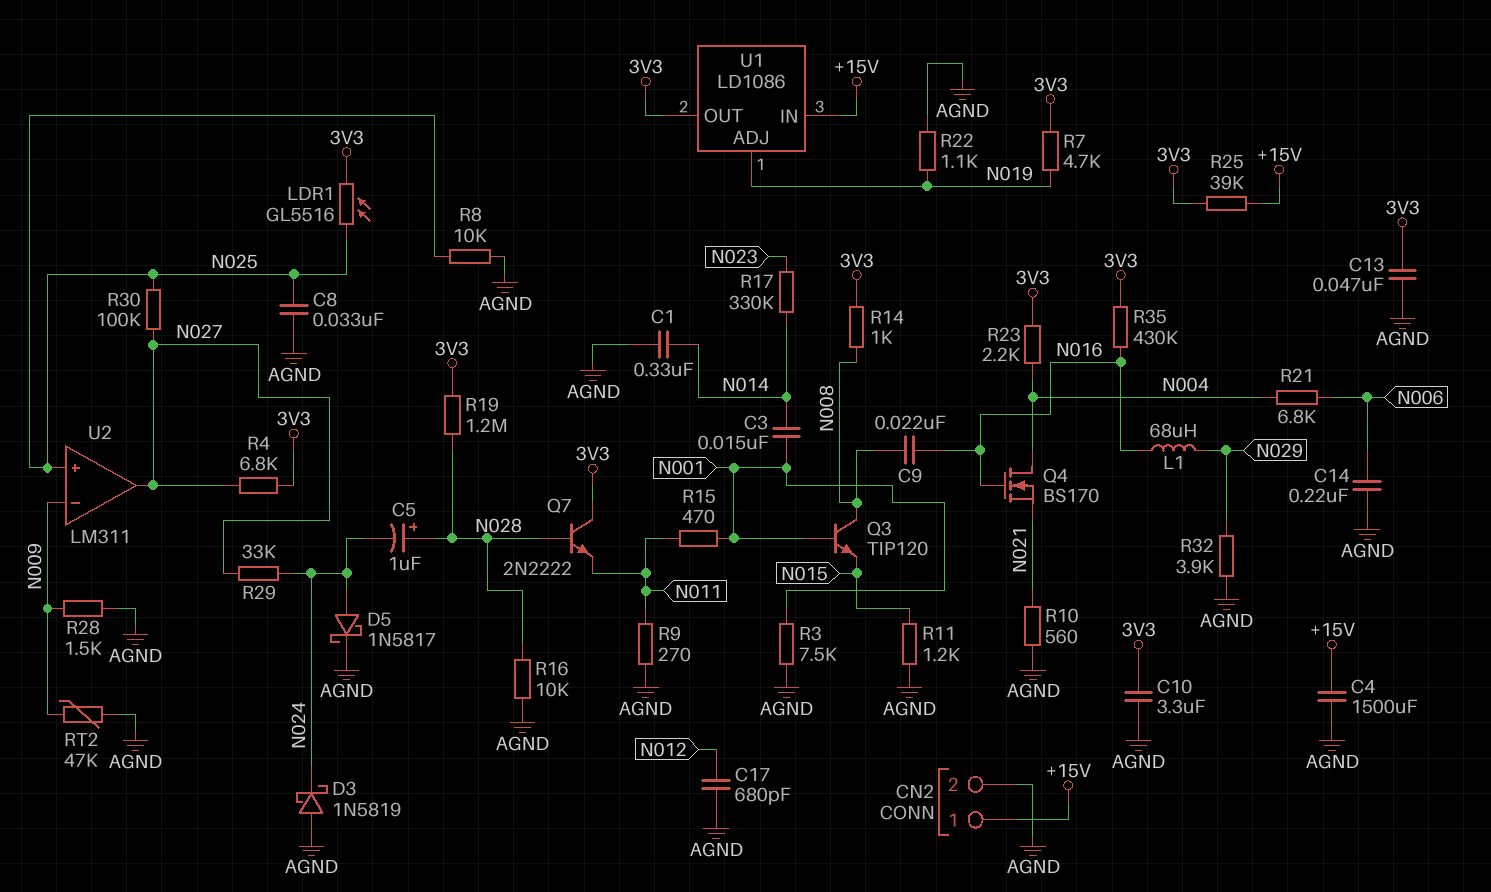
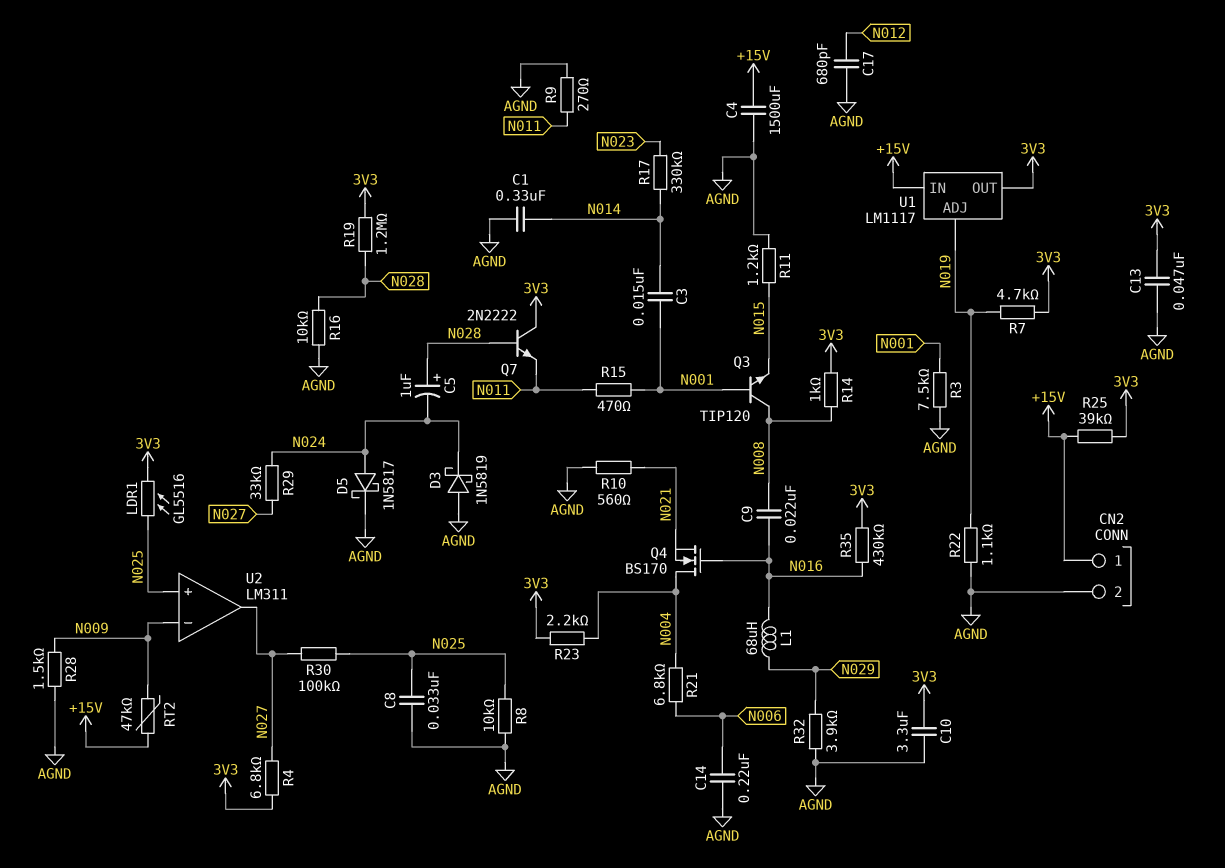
RT2: 47k (AGND, N009) -> 47k (+15V, N009)
U1: LD1086 -> LM1117

